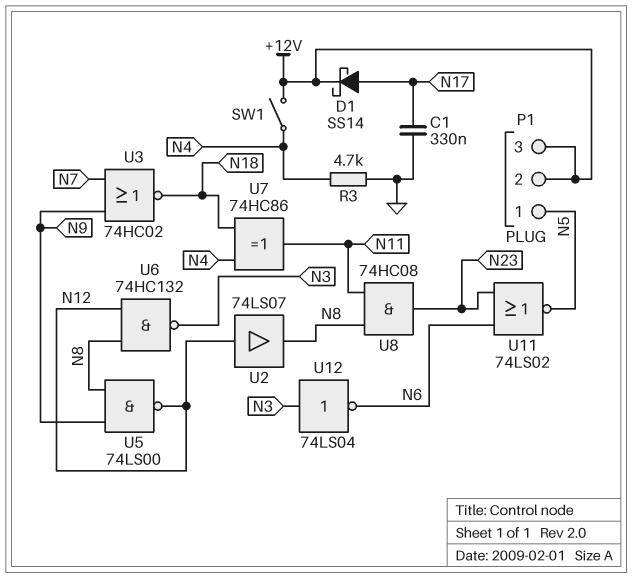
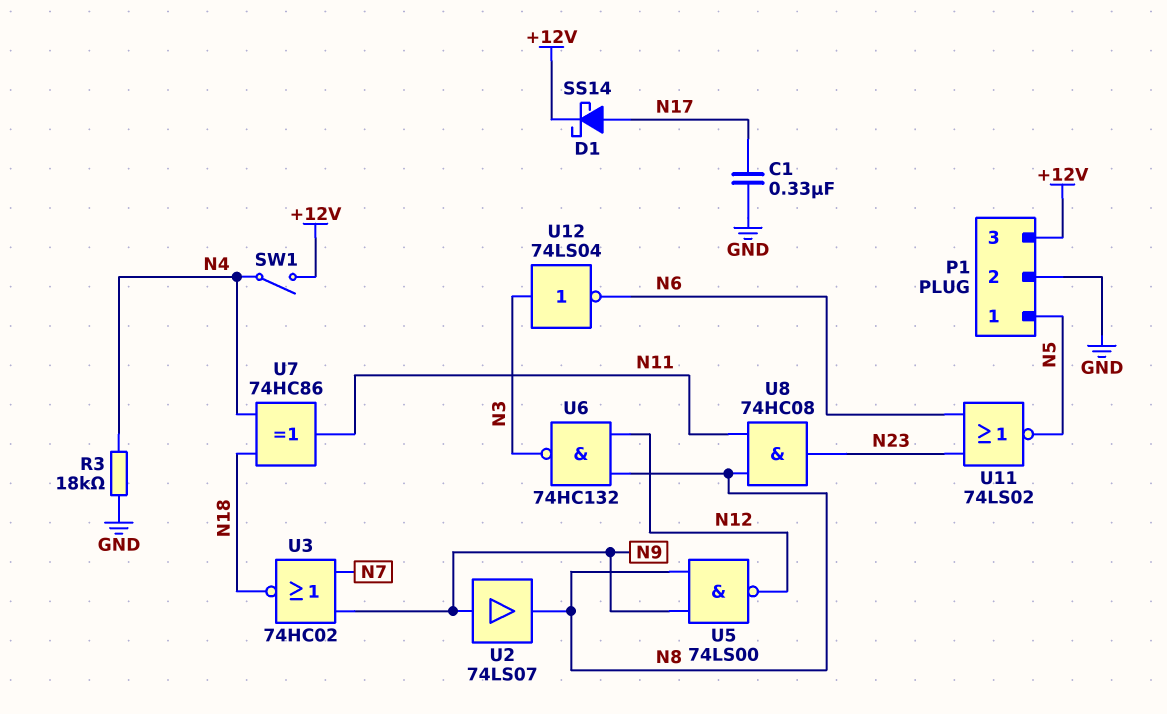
P1 pin 2: +12V -> GND
R3: 4.7k (GND, N4) -> 18k (GND, N4)
U2: buffer 74LS07 (in N12, out N8) -> buffer 74LS07 (in N9, out N8)

